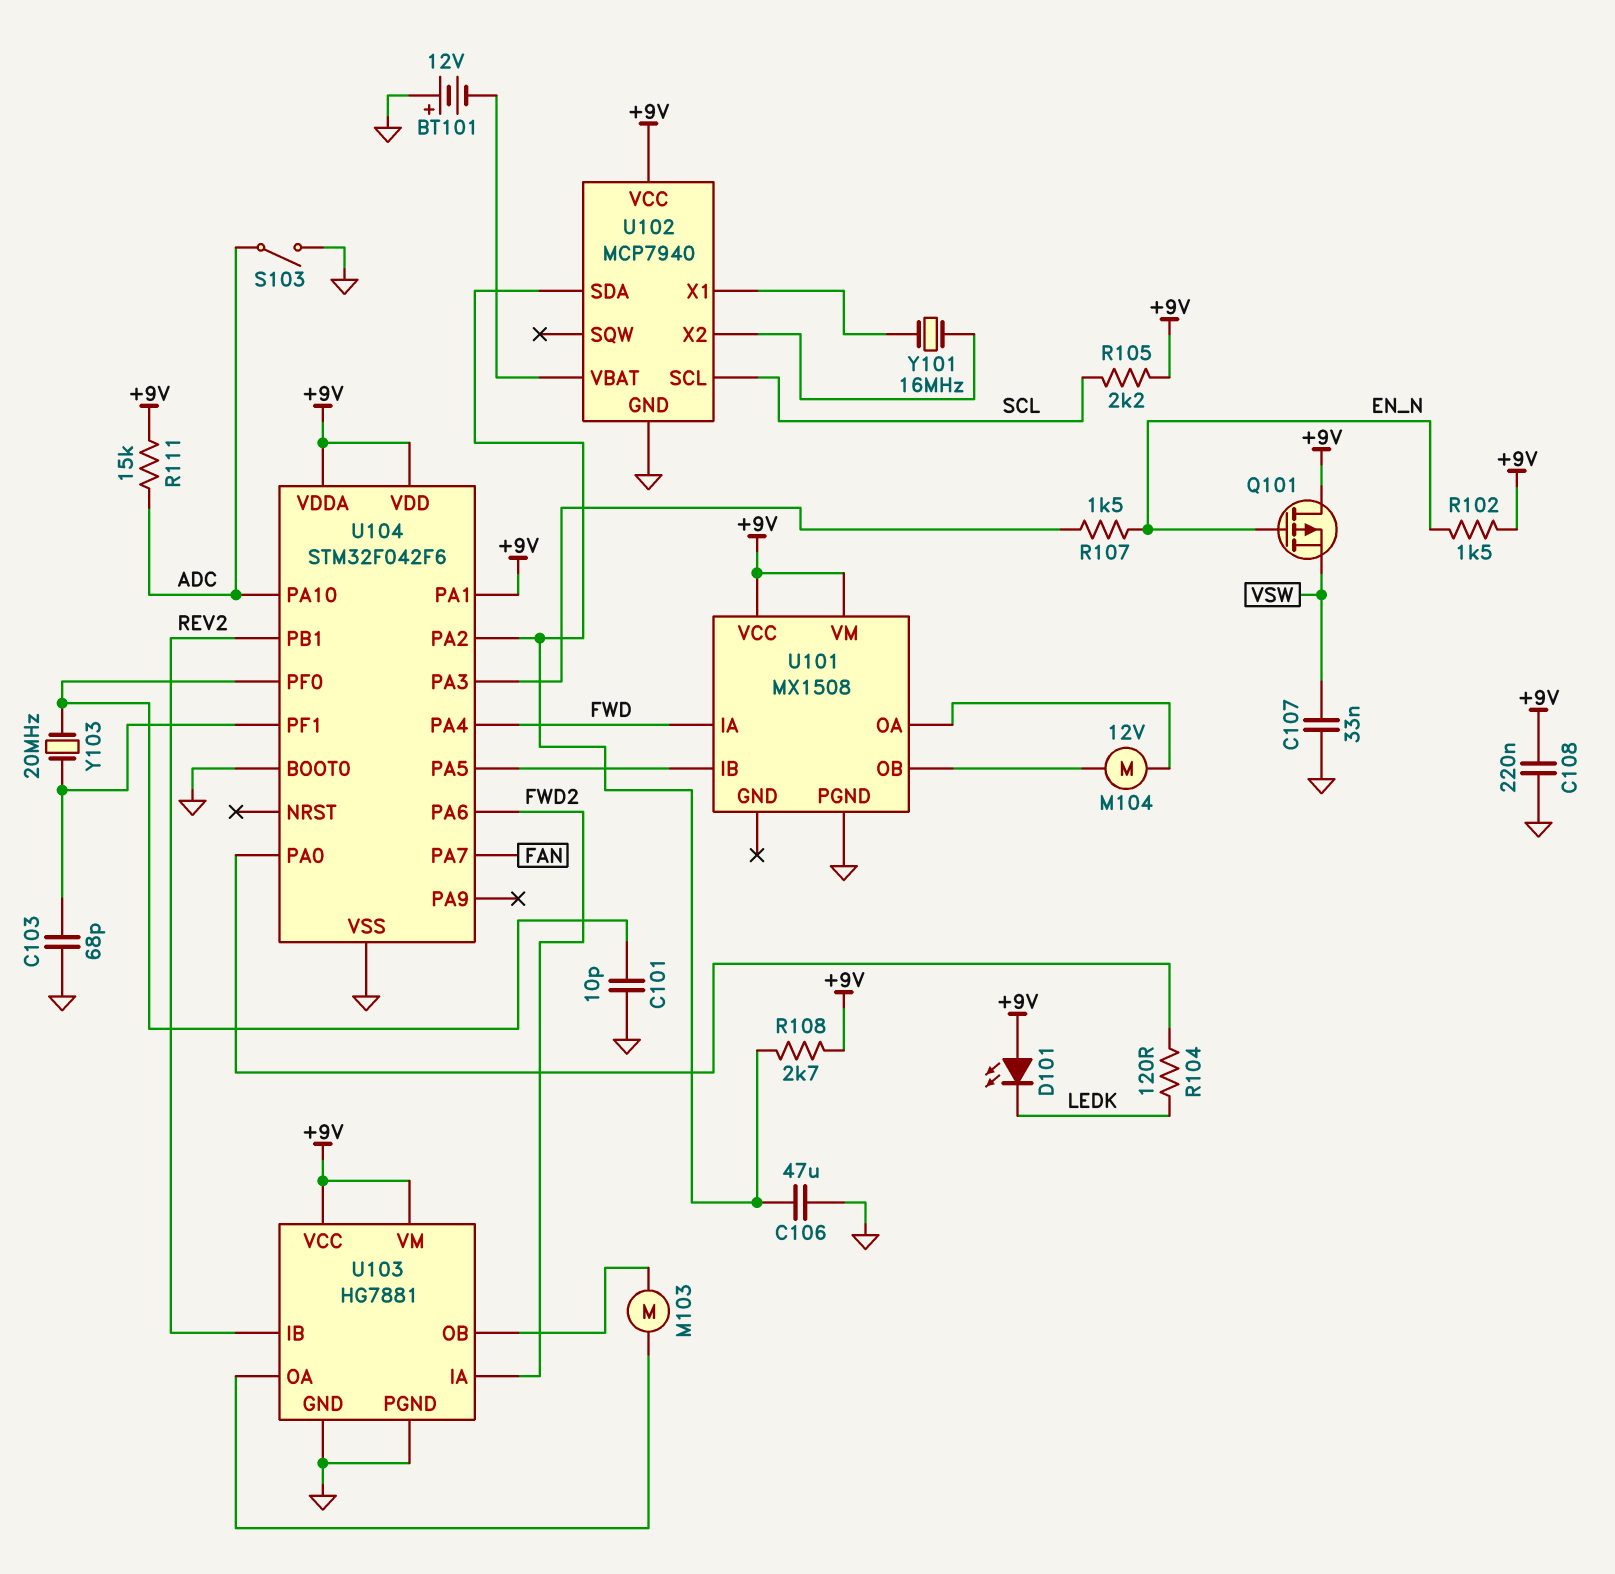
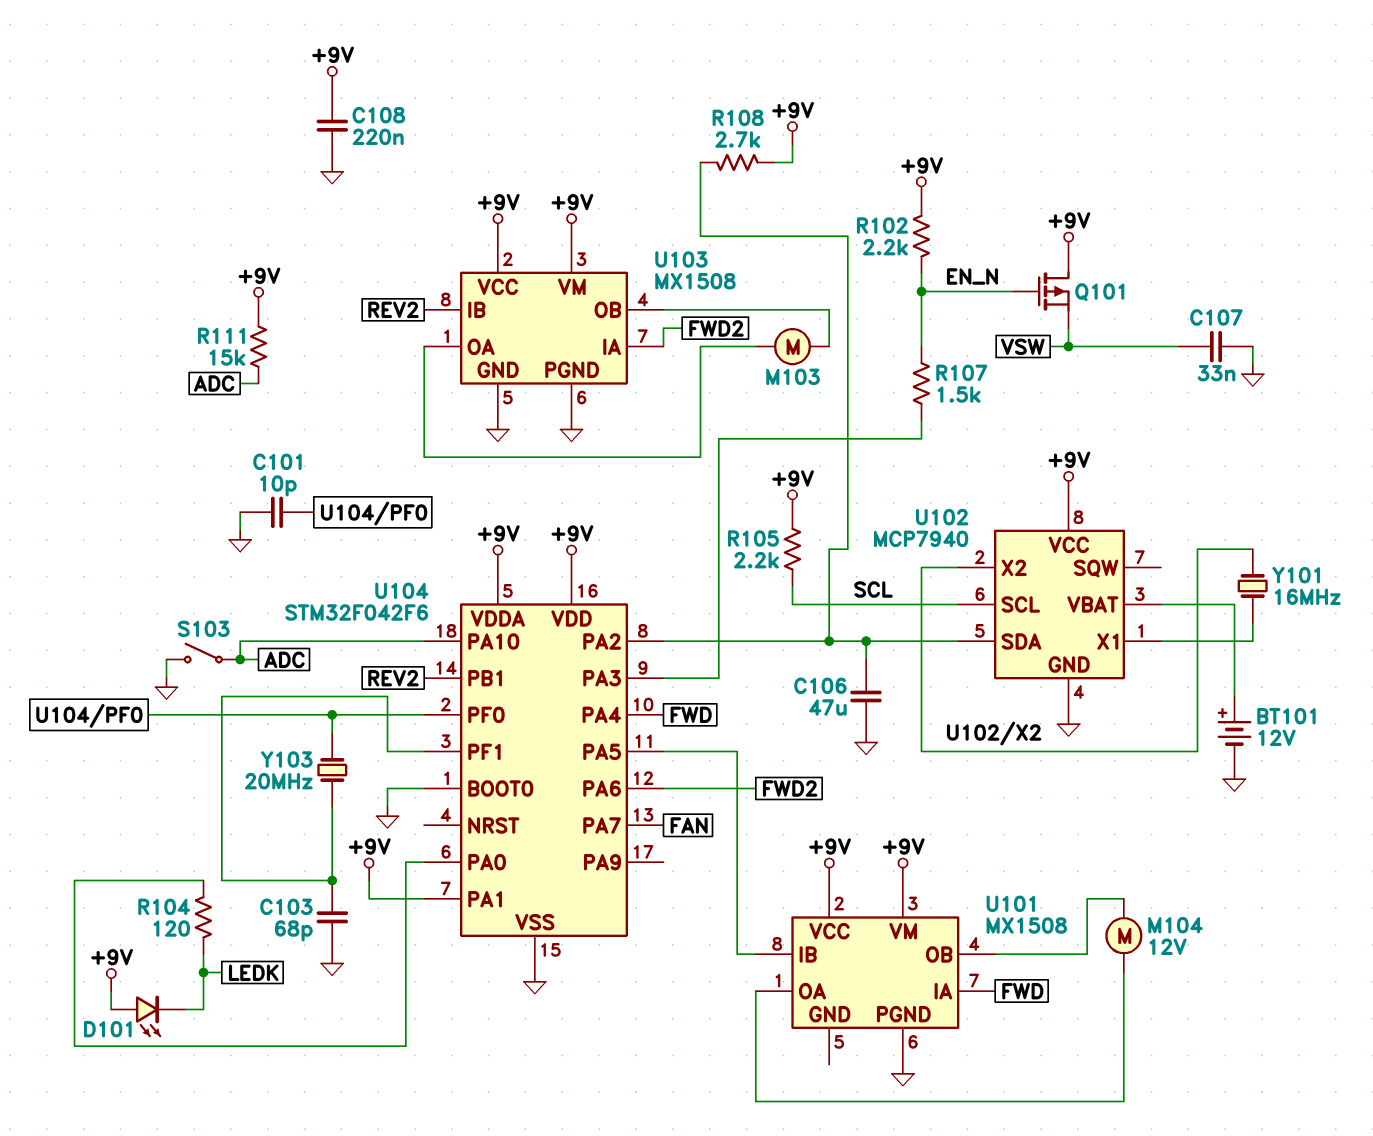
BT101: 12V (plus GND, minus U102/VBAT) -> 12V (plus U102/VBAT, minus GND)
R102: 1.5k (+9V, EN_N) -> 2.2k (+9V, EN_N)
U103: HG7881 -> MX1508

